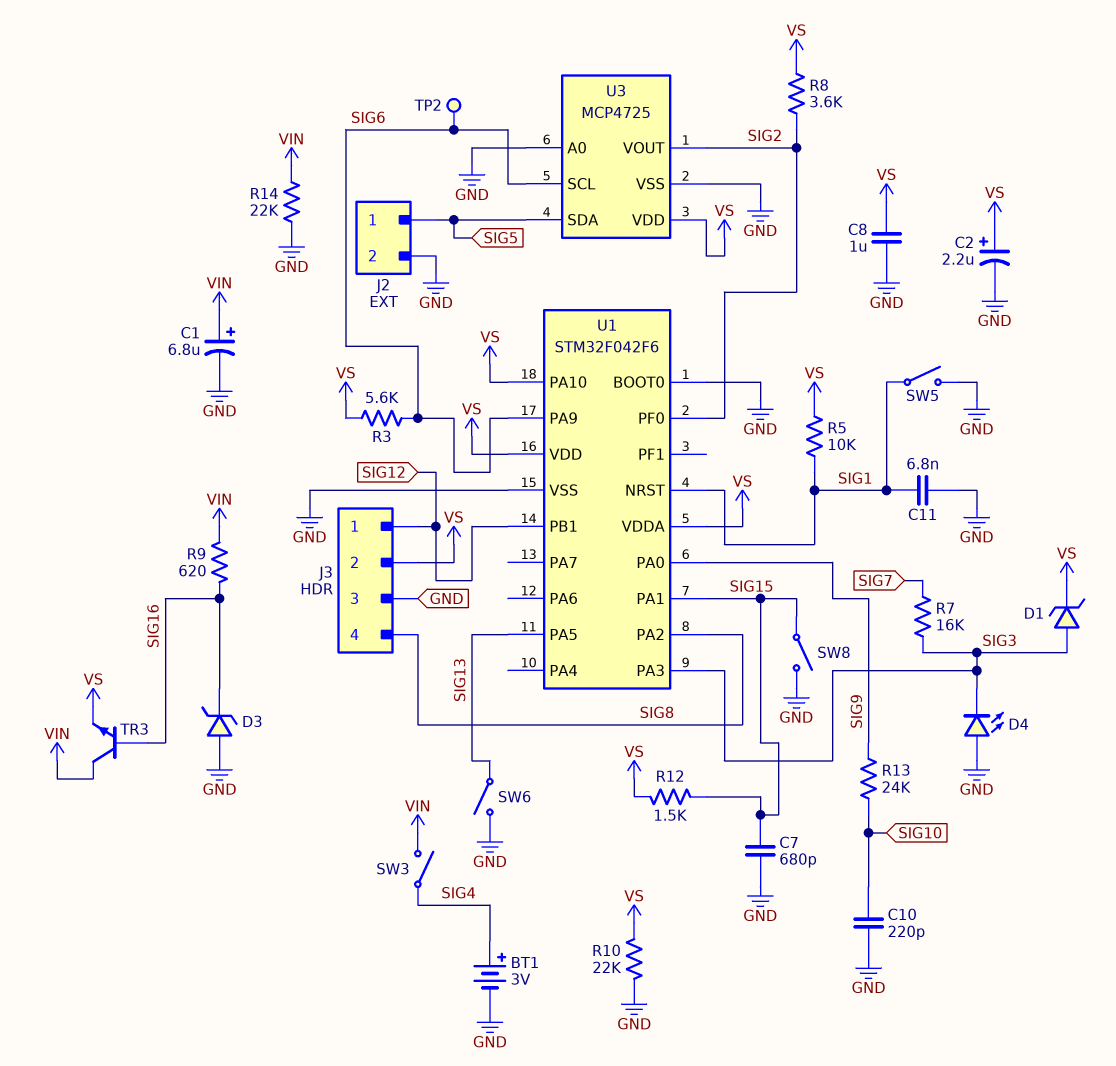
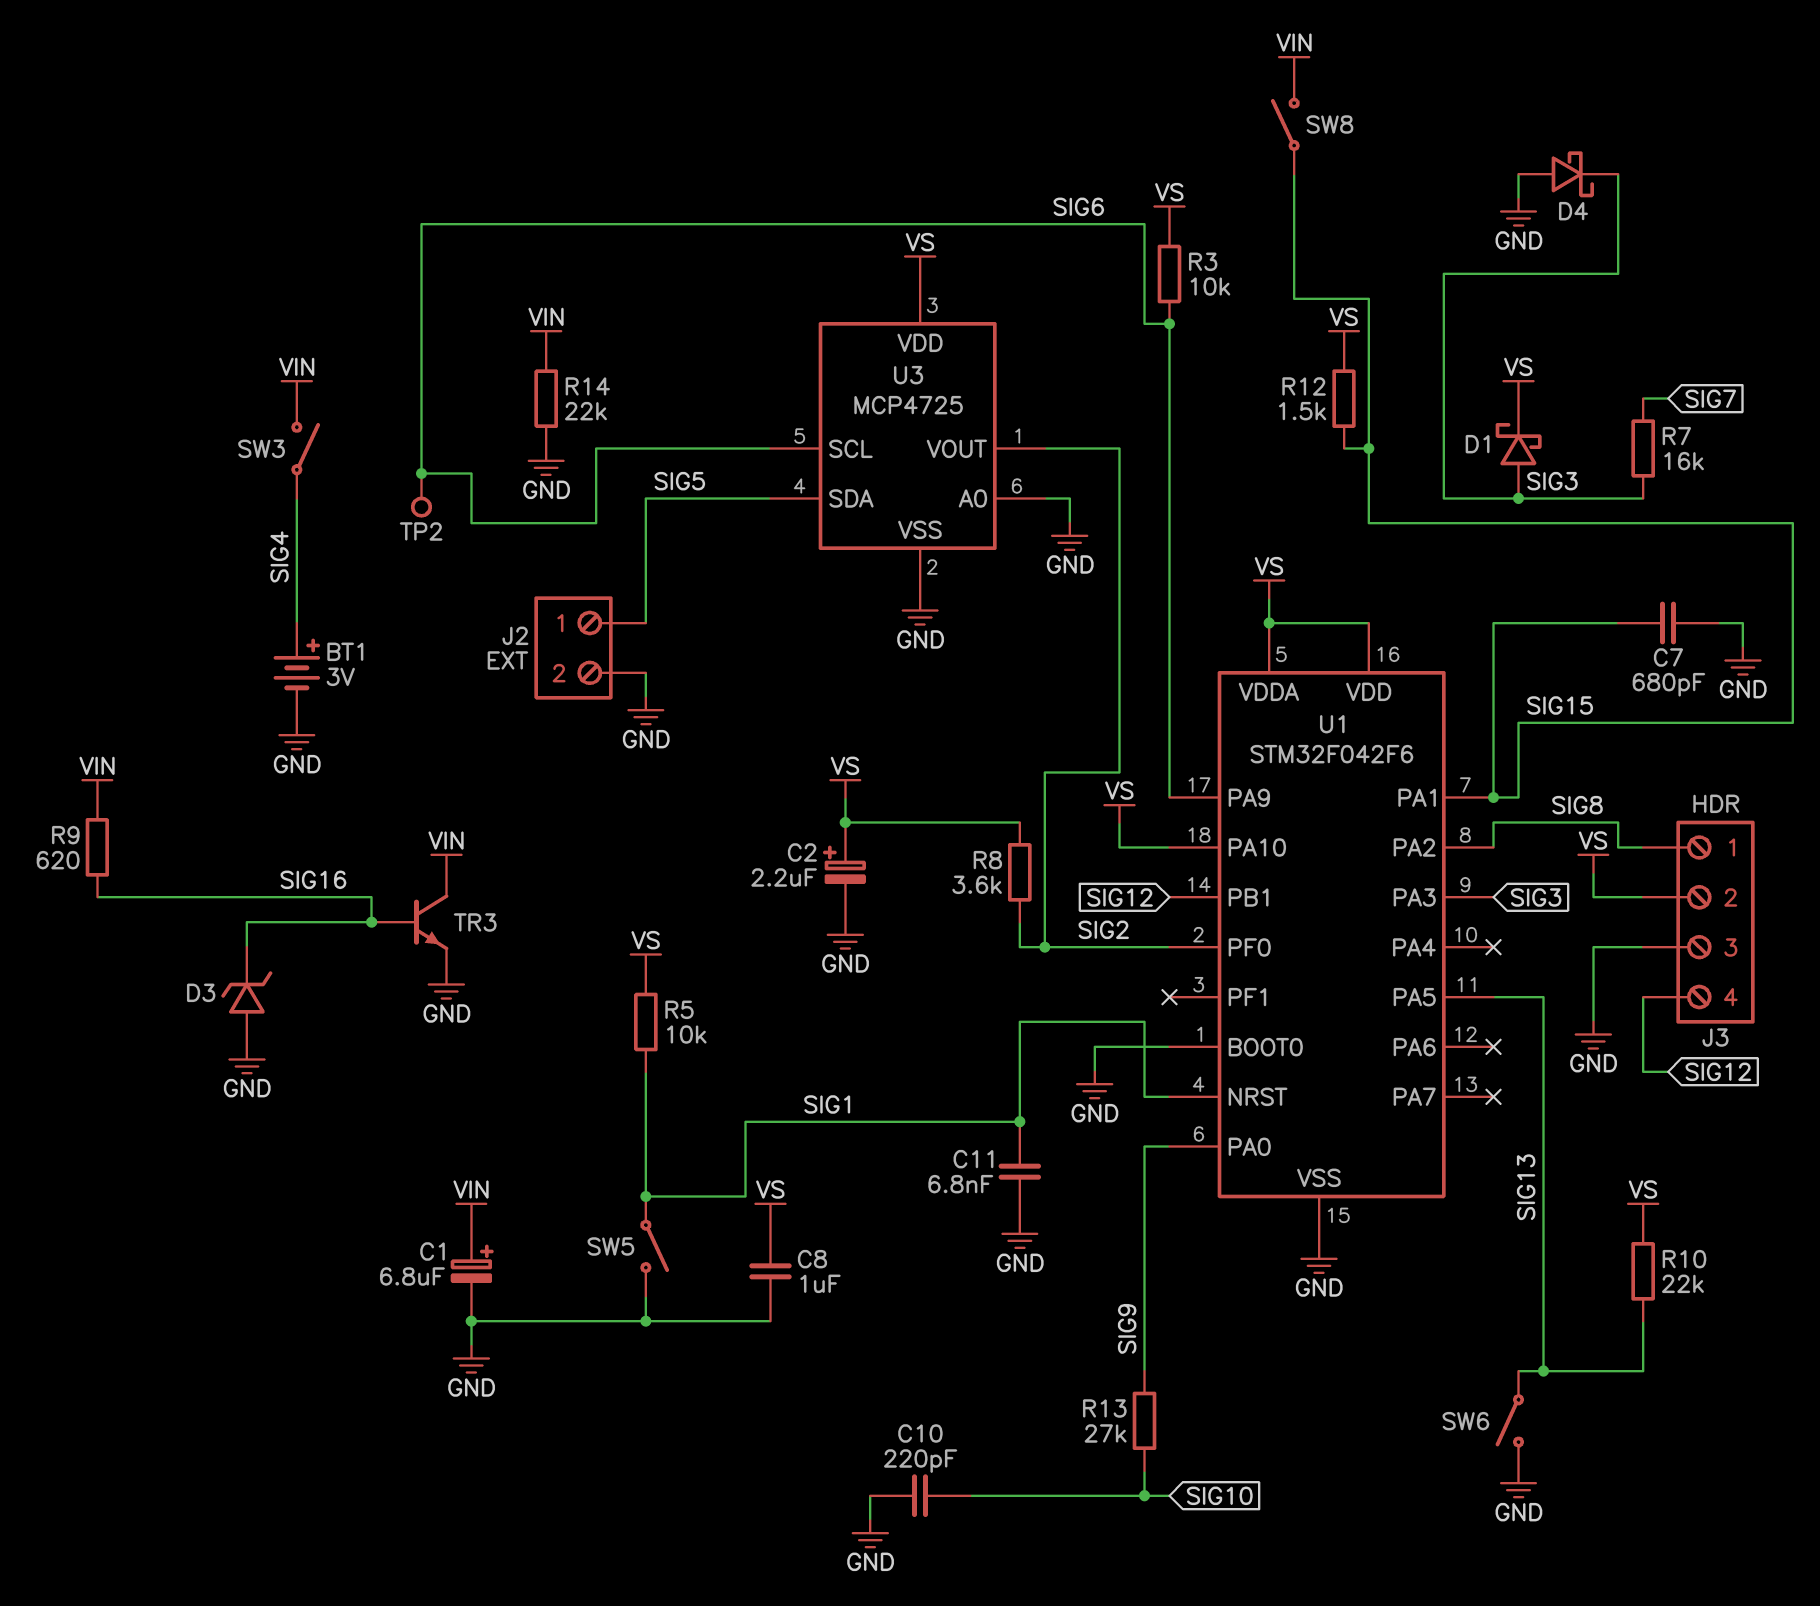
D1: zener (A SIG3, K VS) -> schottky (A SIG3, K VS)
D4: LED (A GND, K SIG3) -> schottky (A GND, K SIG3)
J3 pin 1: SIG12 -> SIG8
J3 pin 4: SIG8 -> SIG12
R3: 5.6k (SIG6, VS) -> 10k (SIG6, VS)
R10: 22k (GND, VS) -> 22k (SIG13, VS)
R13: 24k (SIG9, SIG10) -> 27k (SIG9, SIG10)
SW8: switch (GND, SIG15) -> switch (SIG15, VIN)
TR3: NPN (B SIG16, C VIN, E VS) -> NPN (B SIG16, C VIN, E GND)

